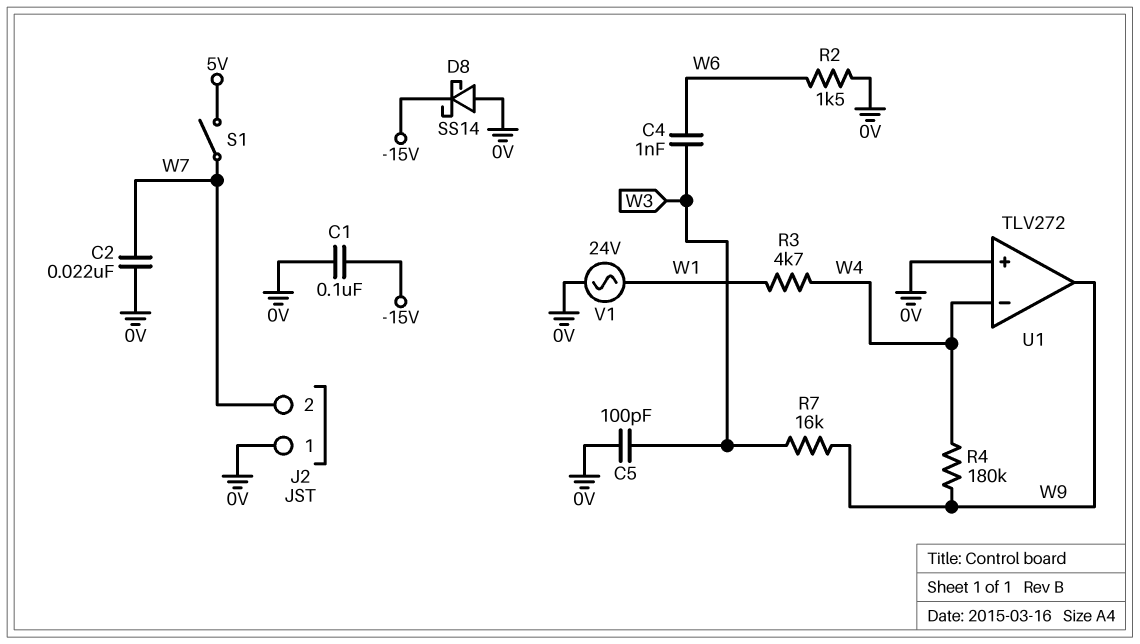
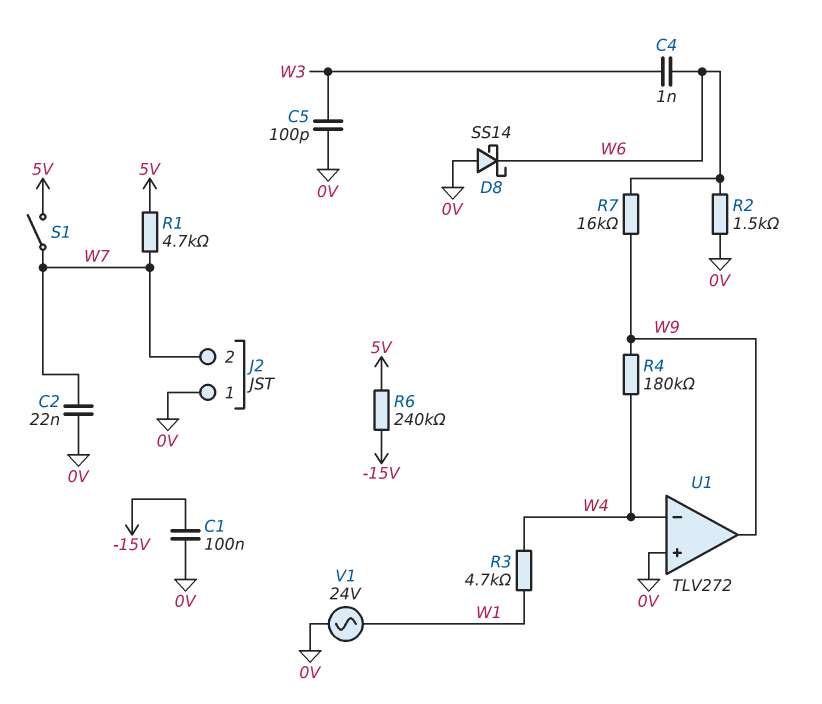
D8: schottky SS14 (A 0V, K -15V) -> schottky SS14 (A 0V, K W6)
R1: none -> 4.7k (5V, W7)
R6: none -> 240k (-15V, 5V)
R7: 16k (W3, W9) -> 16k (W6, W9)

